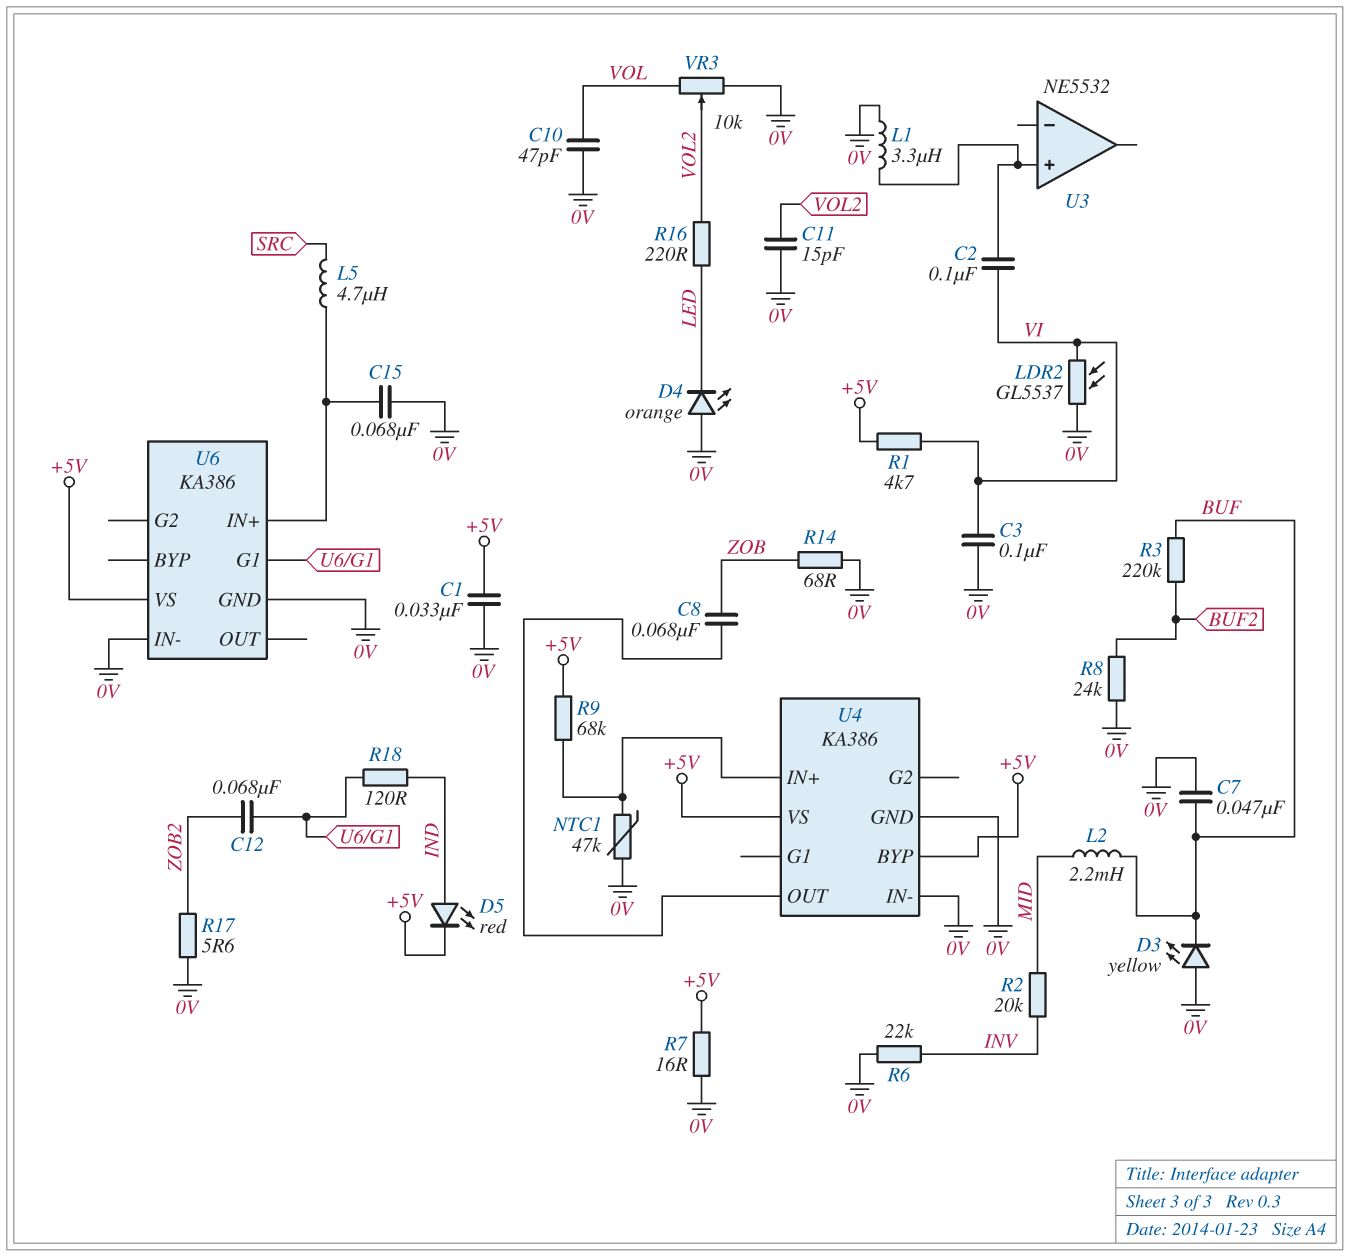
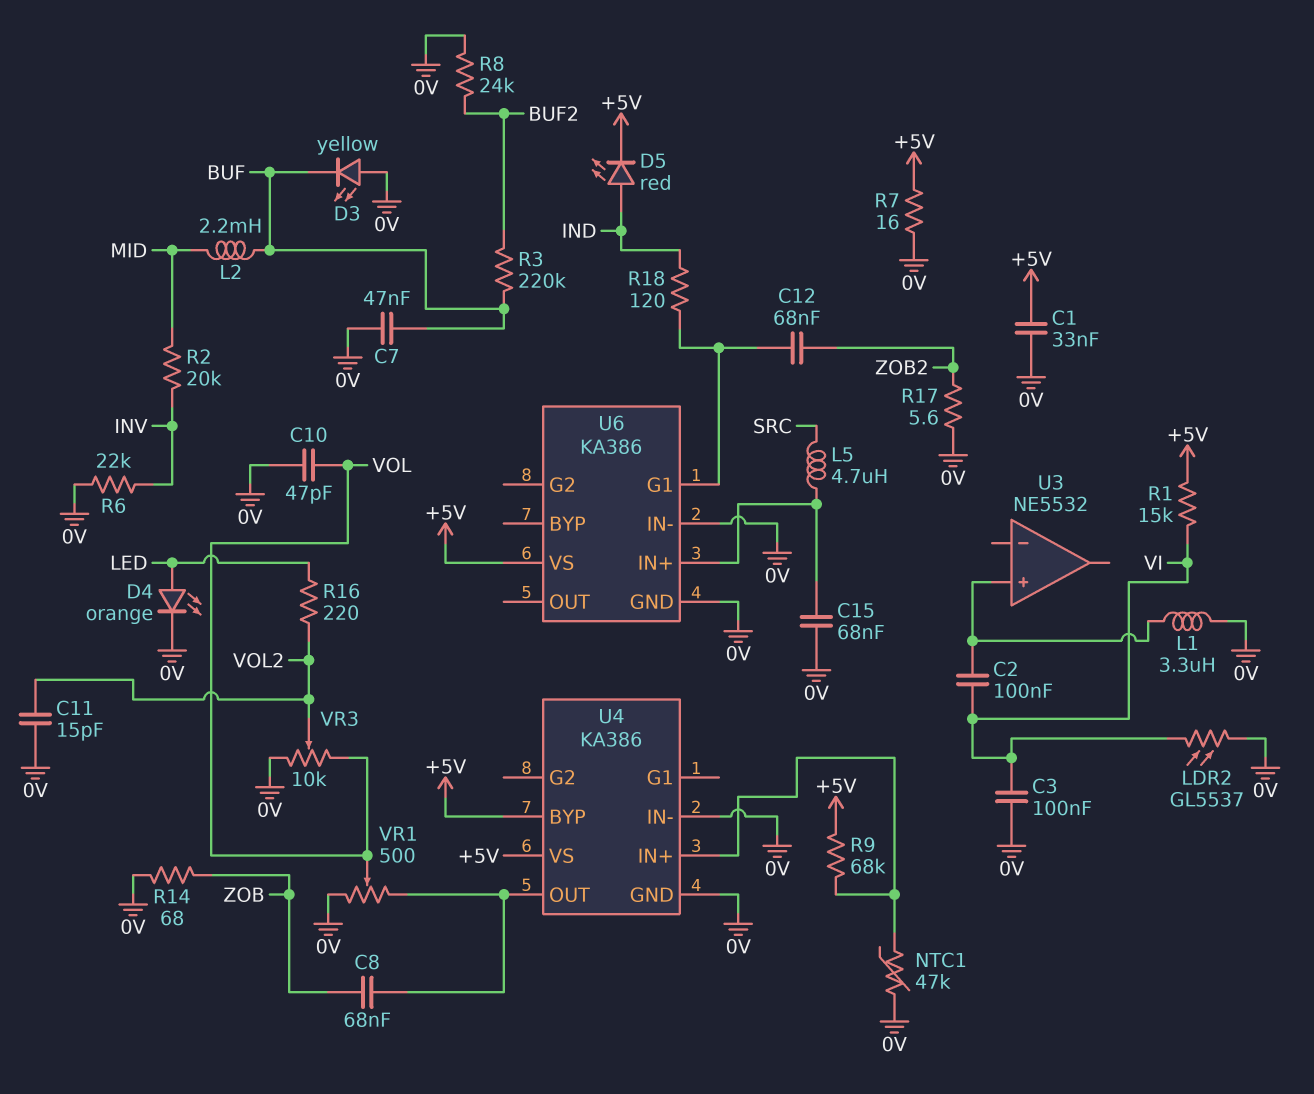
D4: LED orange (A 0V, K LED) -> LED orange (A LED, K 0V)
R1: 4.7k (+5V, VI) -> 15k (+5V, VI)
VR1: none -> 500 (0V, U4/OUT, wiper VOL)

